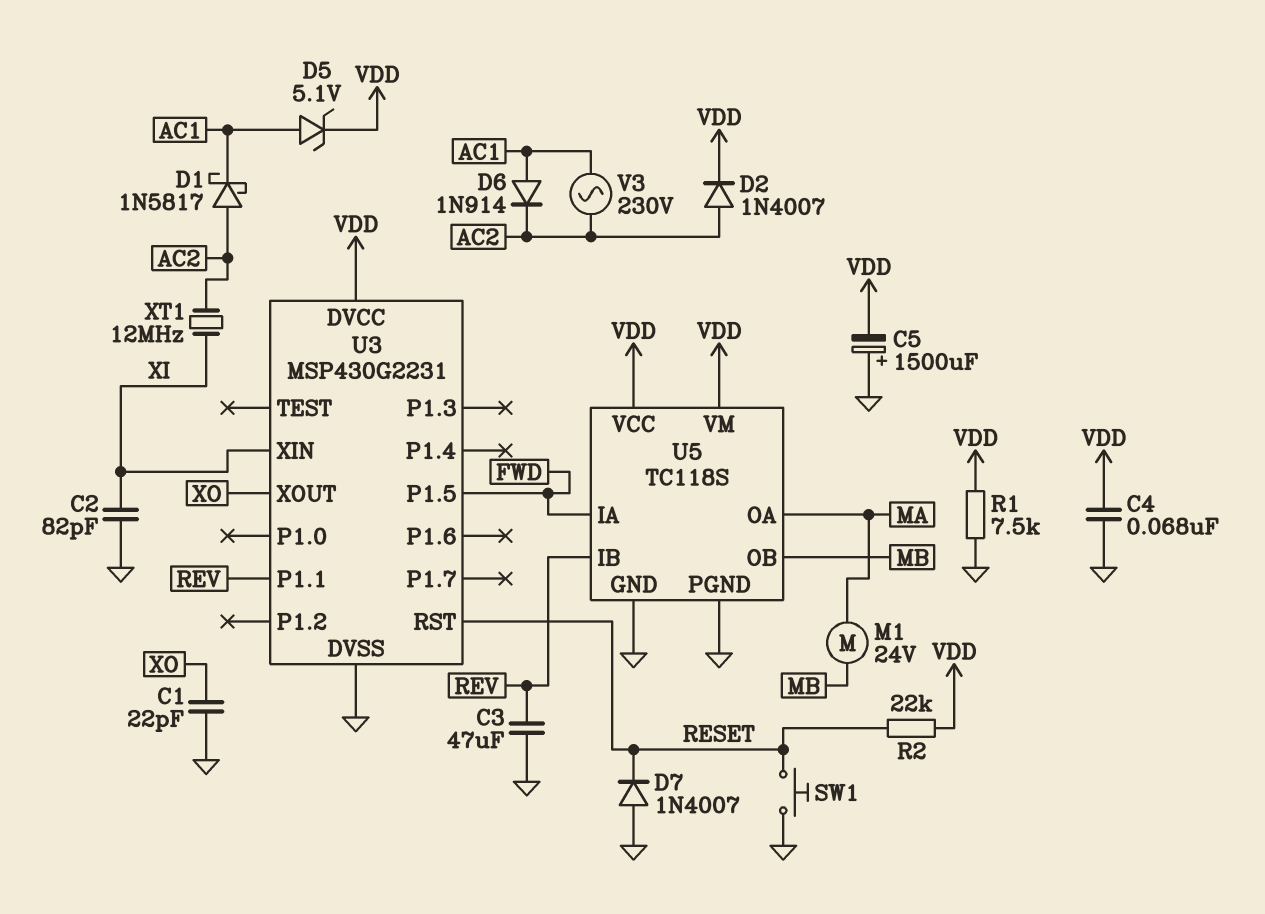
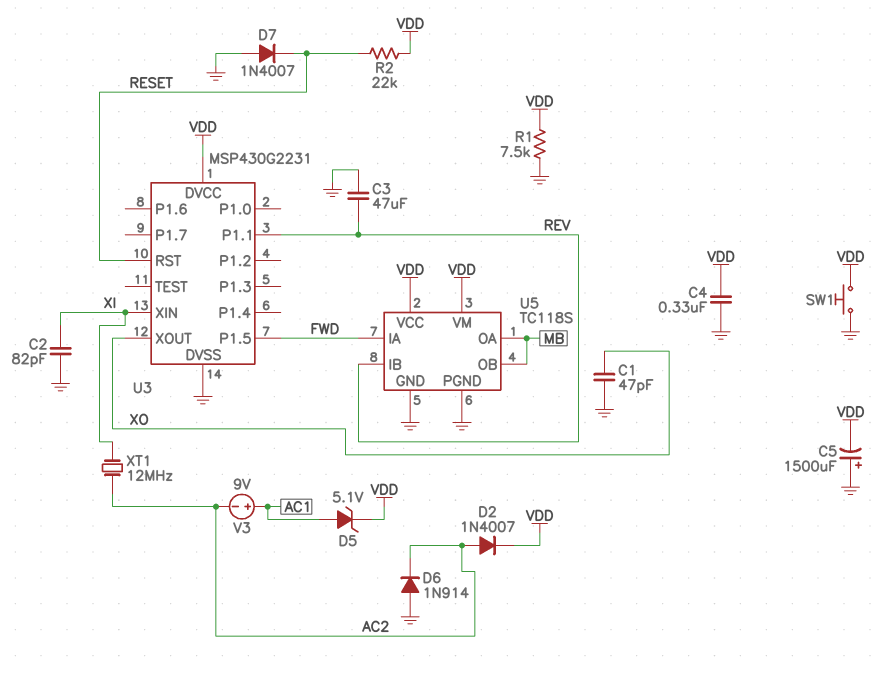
C1: 22pF (GND, XO) -> 47pF (GND, XO)
C4: 68nF (GND, VDD) -> 330nF (GND, VDD)
D1: schottky 1N5817 (A AC2, K AC1) -> none
D6: diode 1N914 (A AC1, K AC2) -> diode 1N914 (A GND, K AC2)
M1: motor 24V (MA, MB) -> none
SW1: button (GND, RESET) -> button (GND, VDD)
U5 pin OA: MA -> MB
V3: AC 230V (AC1, AC2) -> 9V (plus AC1, minus AC2)

